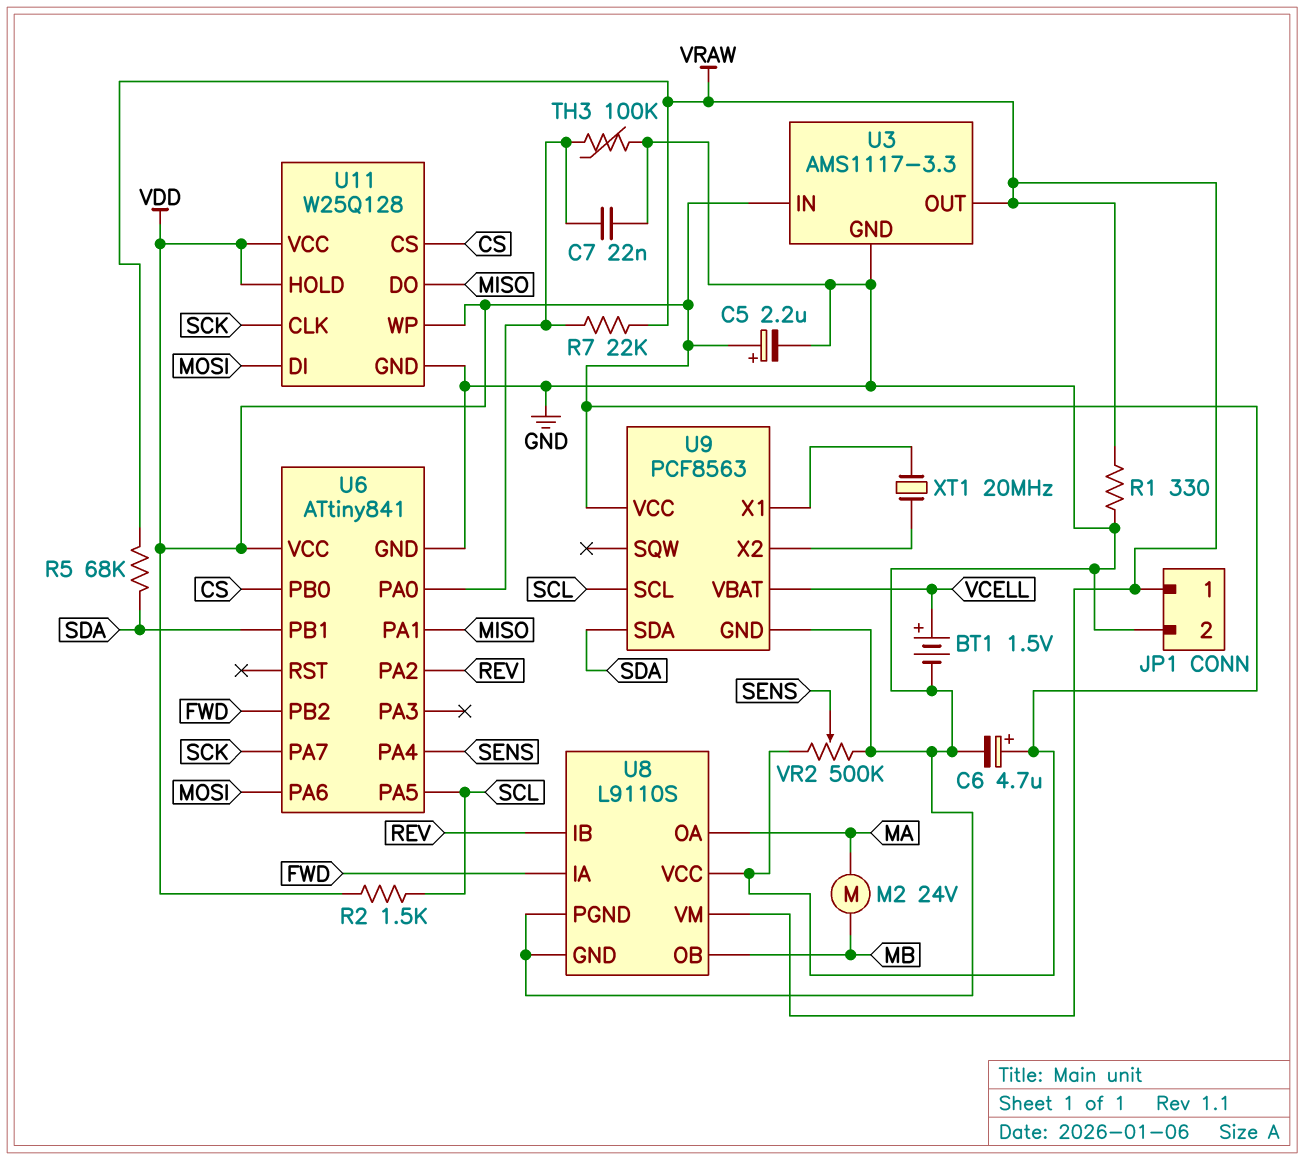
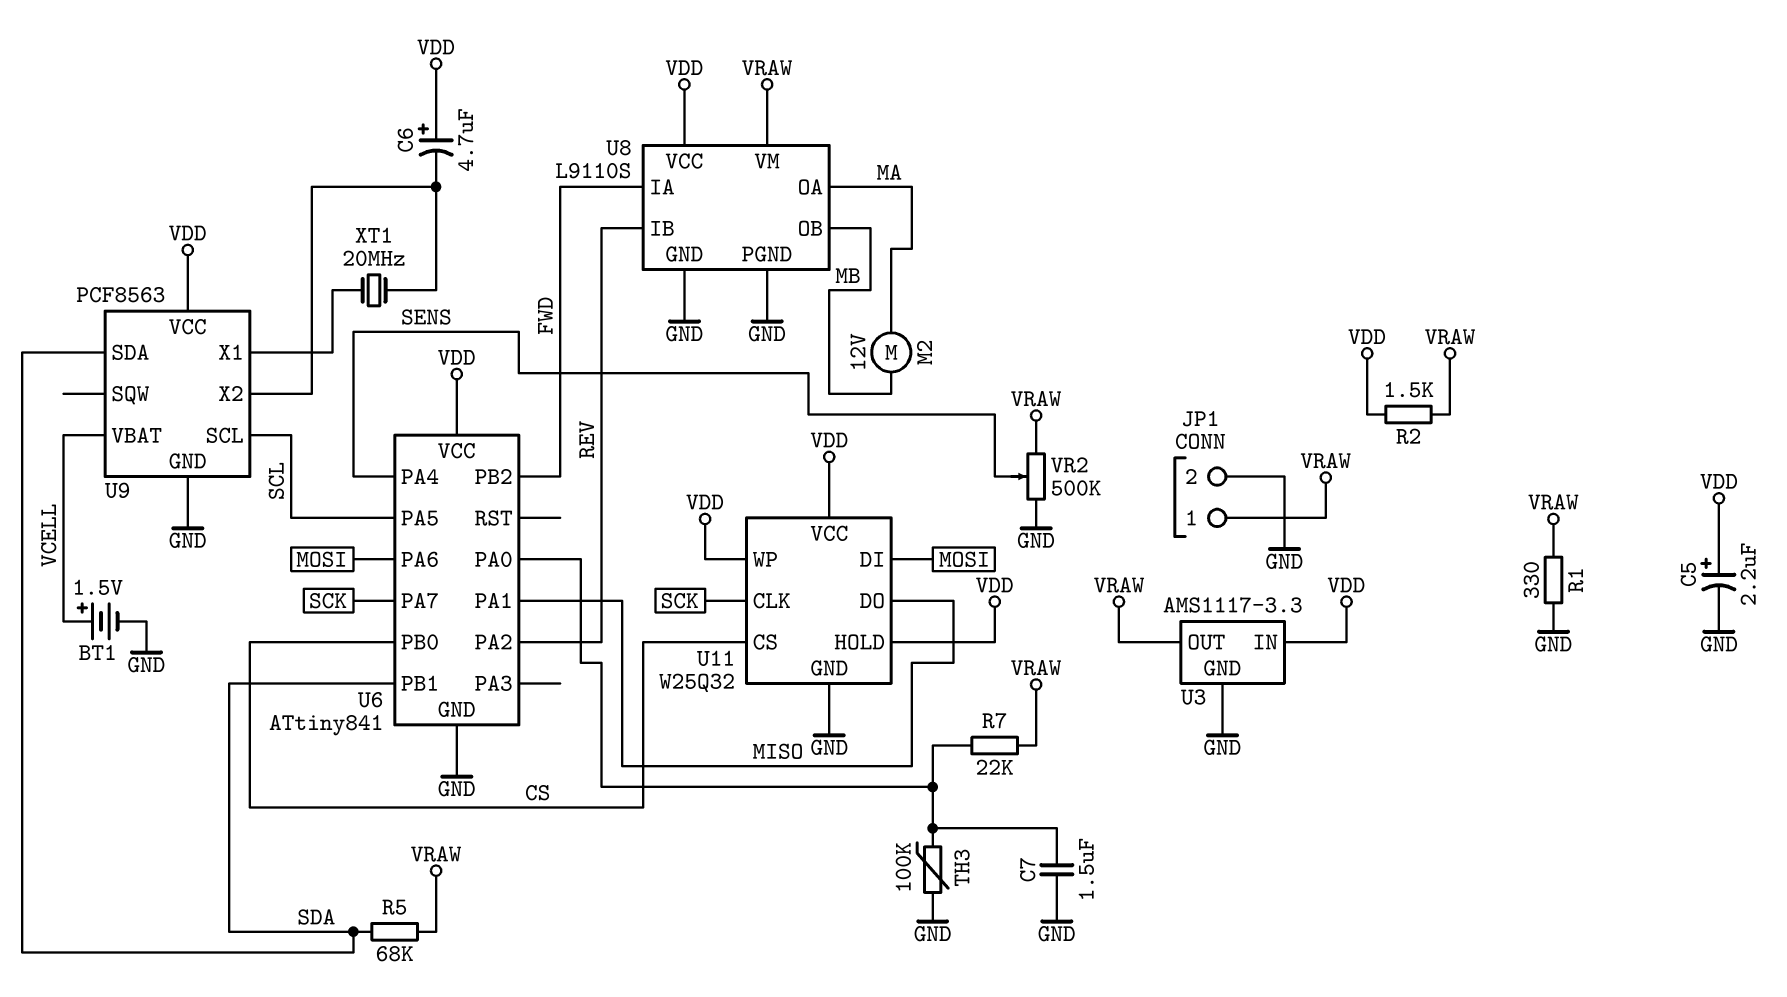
C6: 4.7uF (plus VDD, minus GND) -> 4.7uF (plus VDD, minus U9/X2)
C7: 22nF (GND, U6/PA0) -> 1.5uF (GND, U6/PA0)
M2: motor 24V (MA, MB) -> motor 12V (MA, MB)
R2: 1.5k (SCL, VDD) -> 1.5k (VDD, VRAW)
U11: W25Q128 -> W25Q32
VR2: 500k (GND, VDD, wiper SENS) -> 500k (GND, VRAW, wiper SENS)

